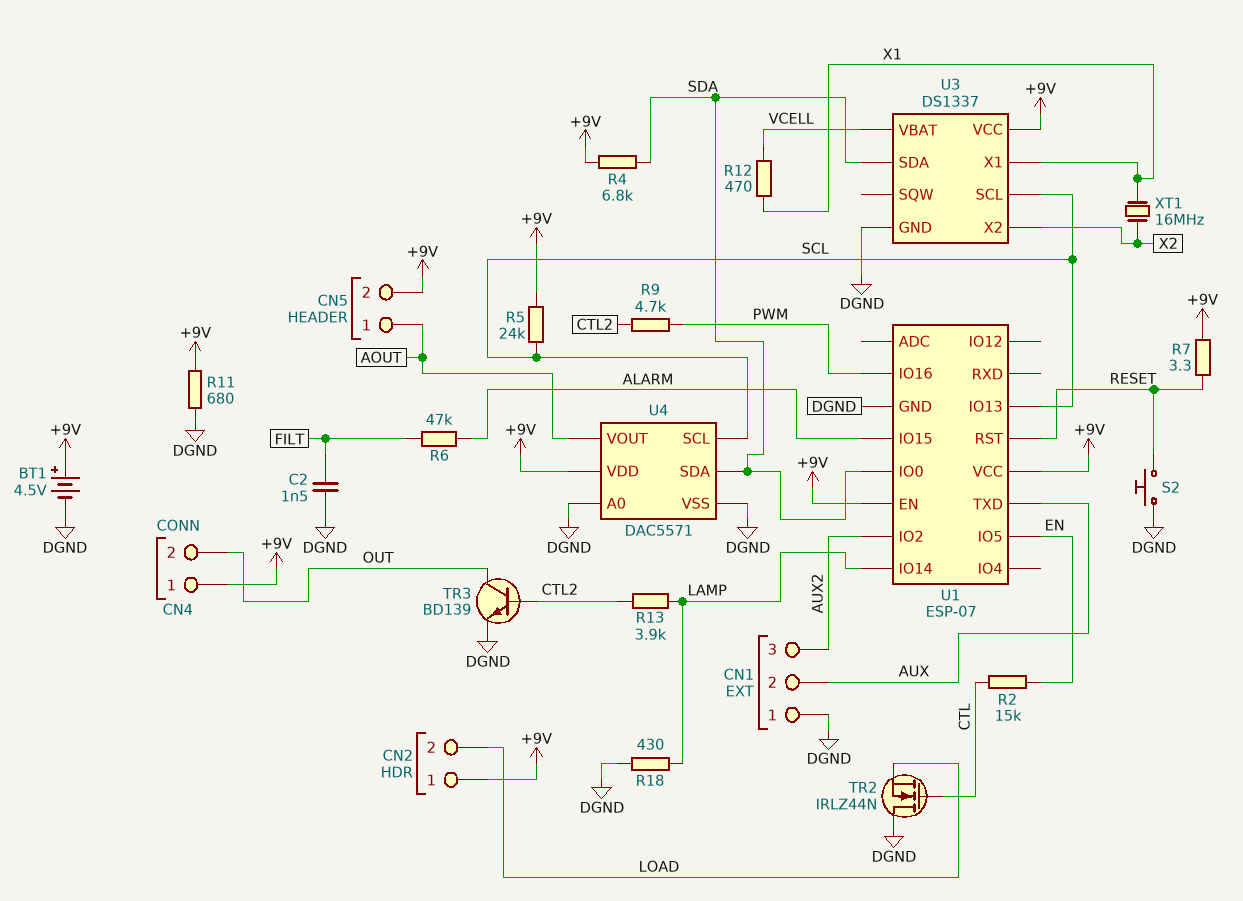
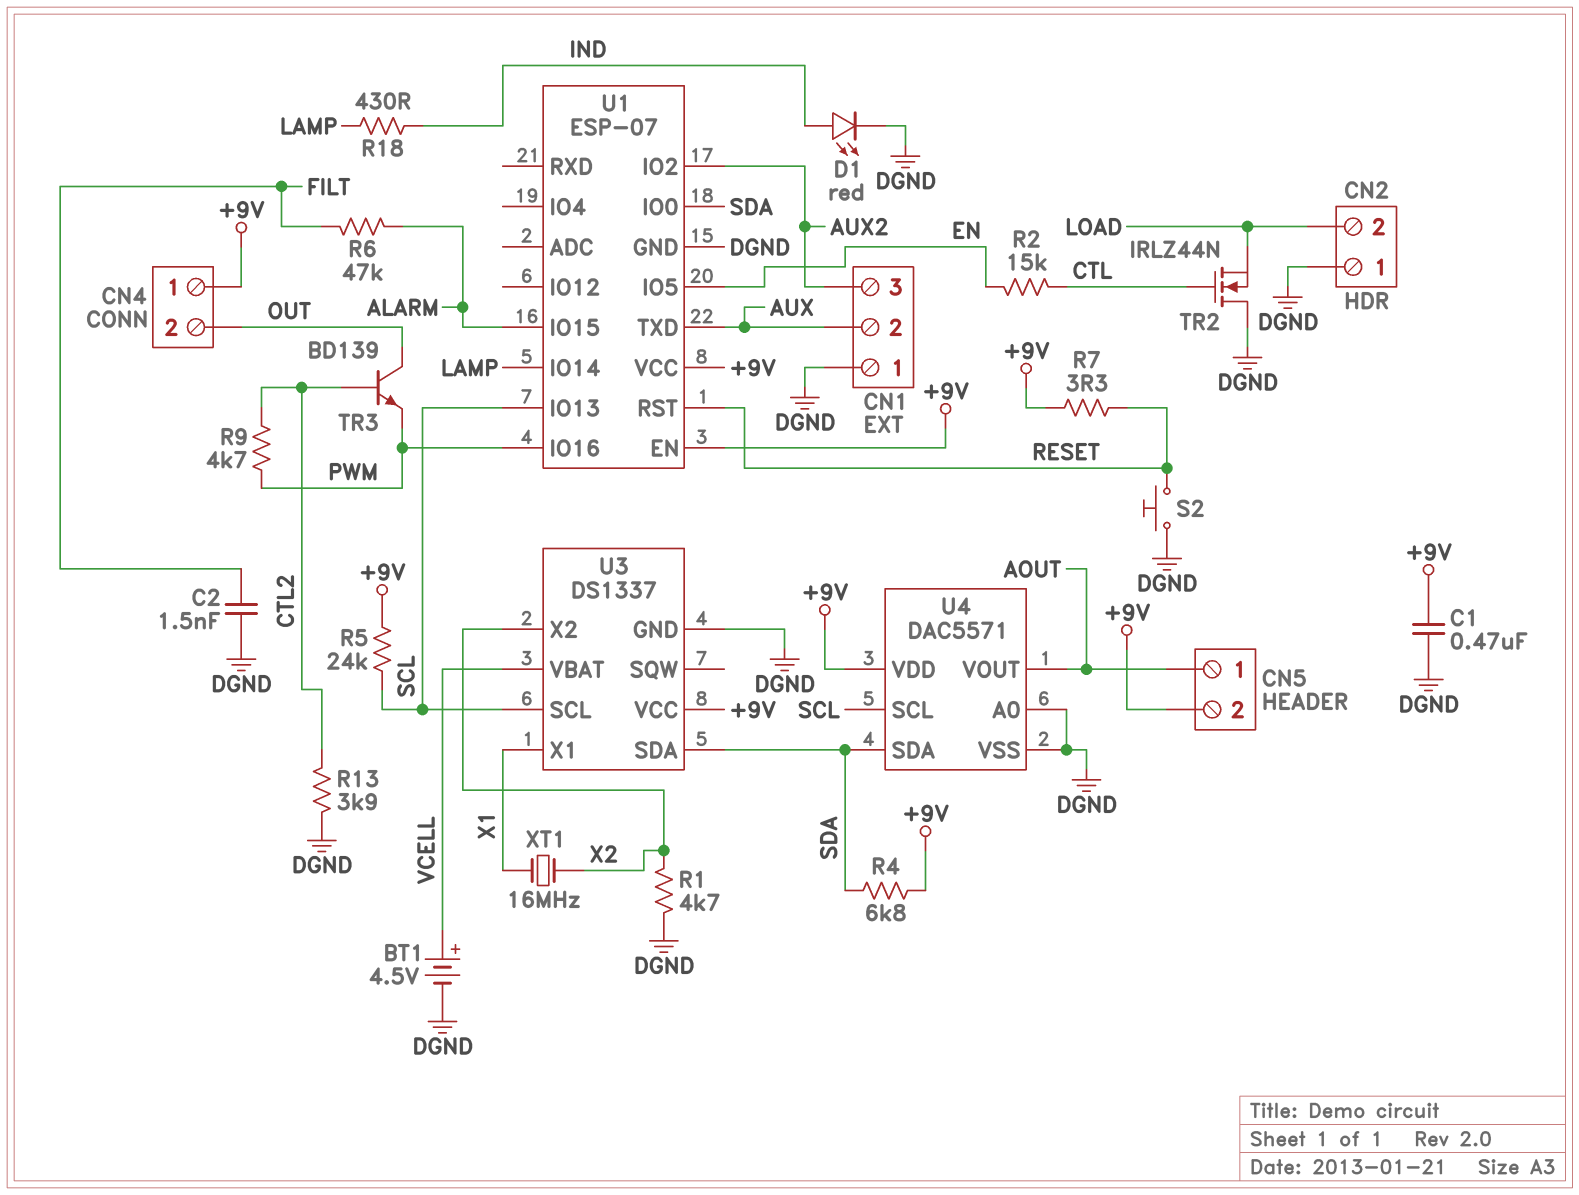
BT1: 4.5V (plus +9V, minus DGND) -> 4.5V (plus VCELL, minus DGND)
C1: none -> 470nF (+9V, DGND)
CN2 pin 1: +9V -> DGND
D1: none -> LED red (A IND, K DGND)
R1: none -> 4.7k (DGND, X2)
R11: 680 (+9V, DGND) -> none
R12: 470 (VCELL, X1) -> none
R13: 3.9k (CTL2, LAMP) -> 3.9k (CTL2, DGND)
R18: 430 (DGND, LAMP) -> 430 (IND, LAMP)
TR3: NPN BD139 (B CTL2, C OUT, E DGND) -> NPN BD139 (B CTL2, C OUT, E PWM)

